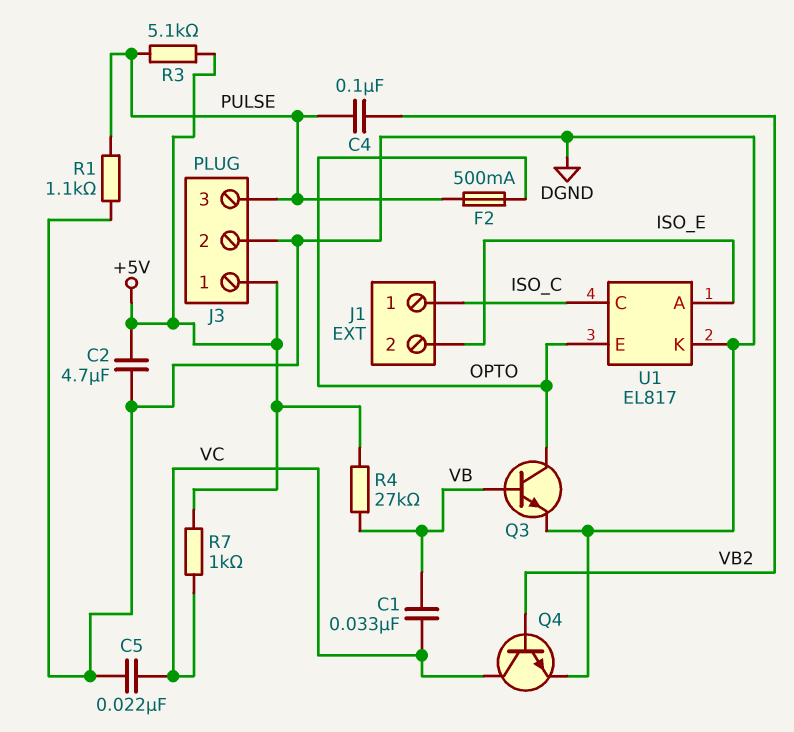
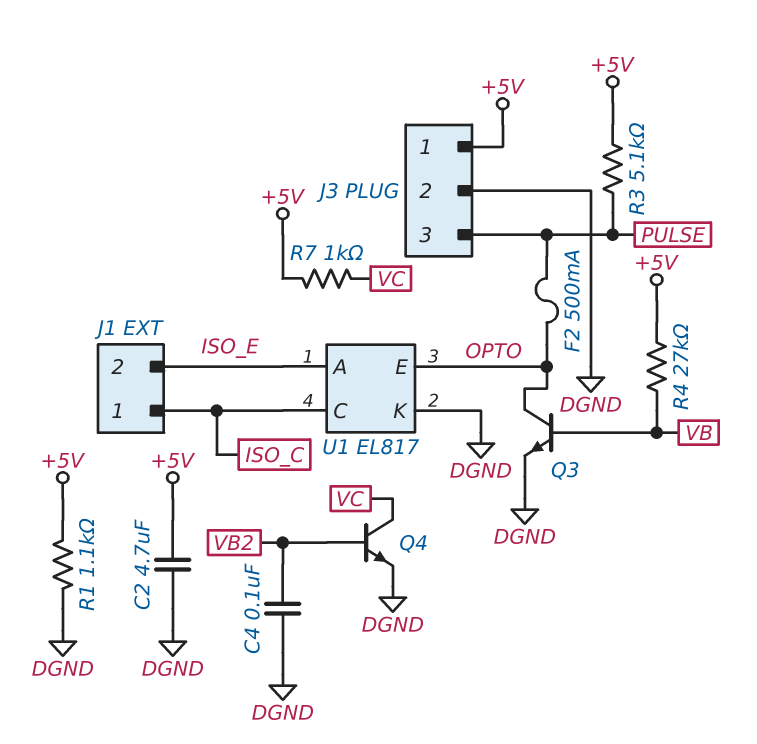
C1: 33nF (VB, VC) -> none
C4: 100nF (PULSE, VB2) -> 100nF (DGND, VB2)
C5: 22nF (DGND, VC) -> none
R1: 1.1k (DGND, PULSE) -> 1.1k (+5V, DGND)

